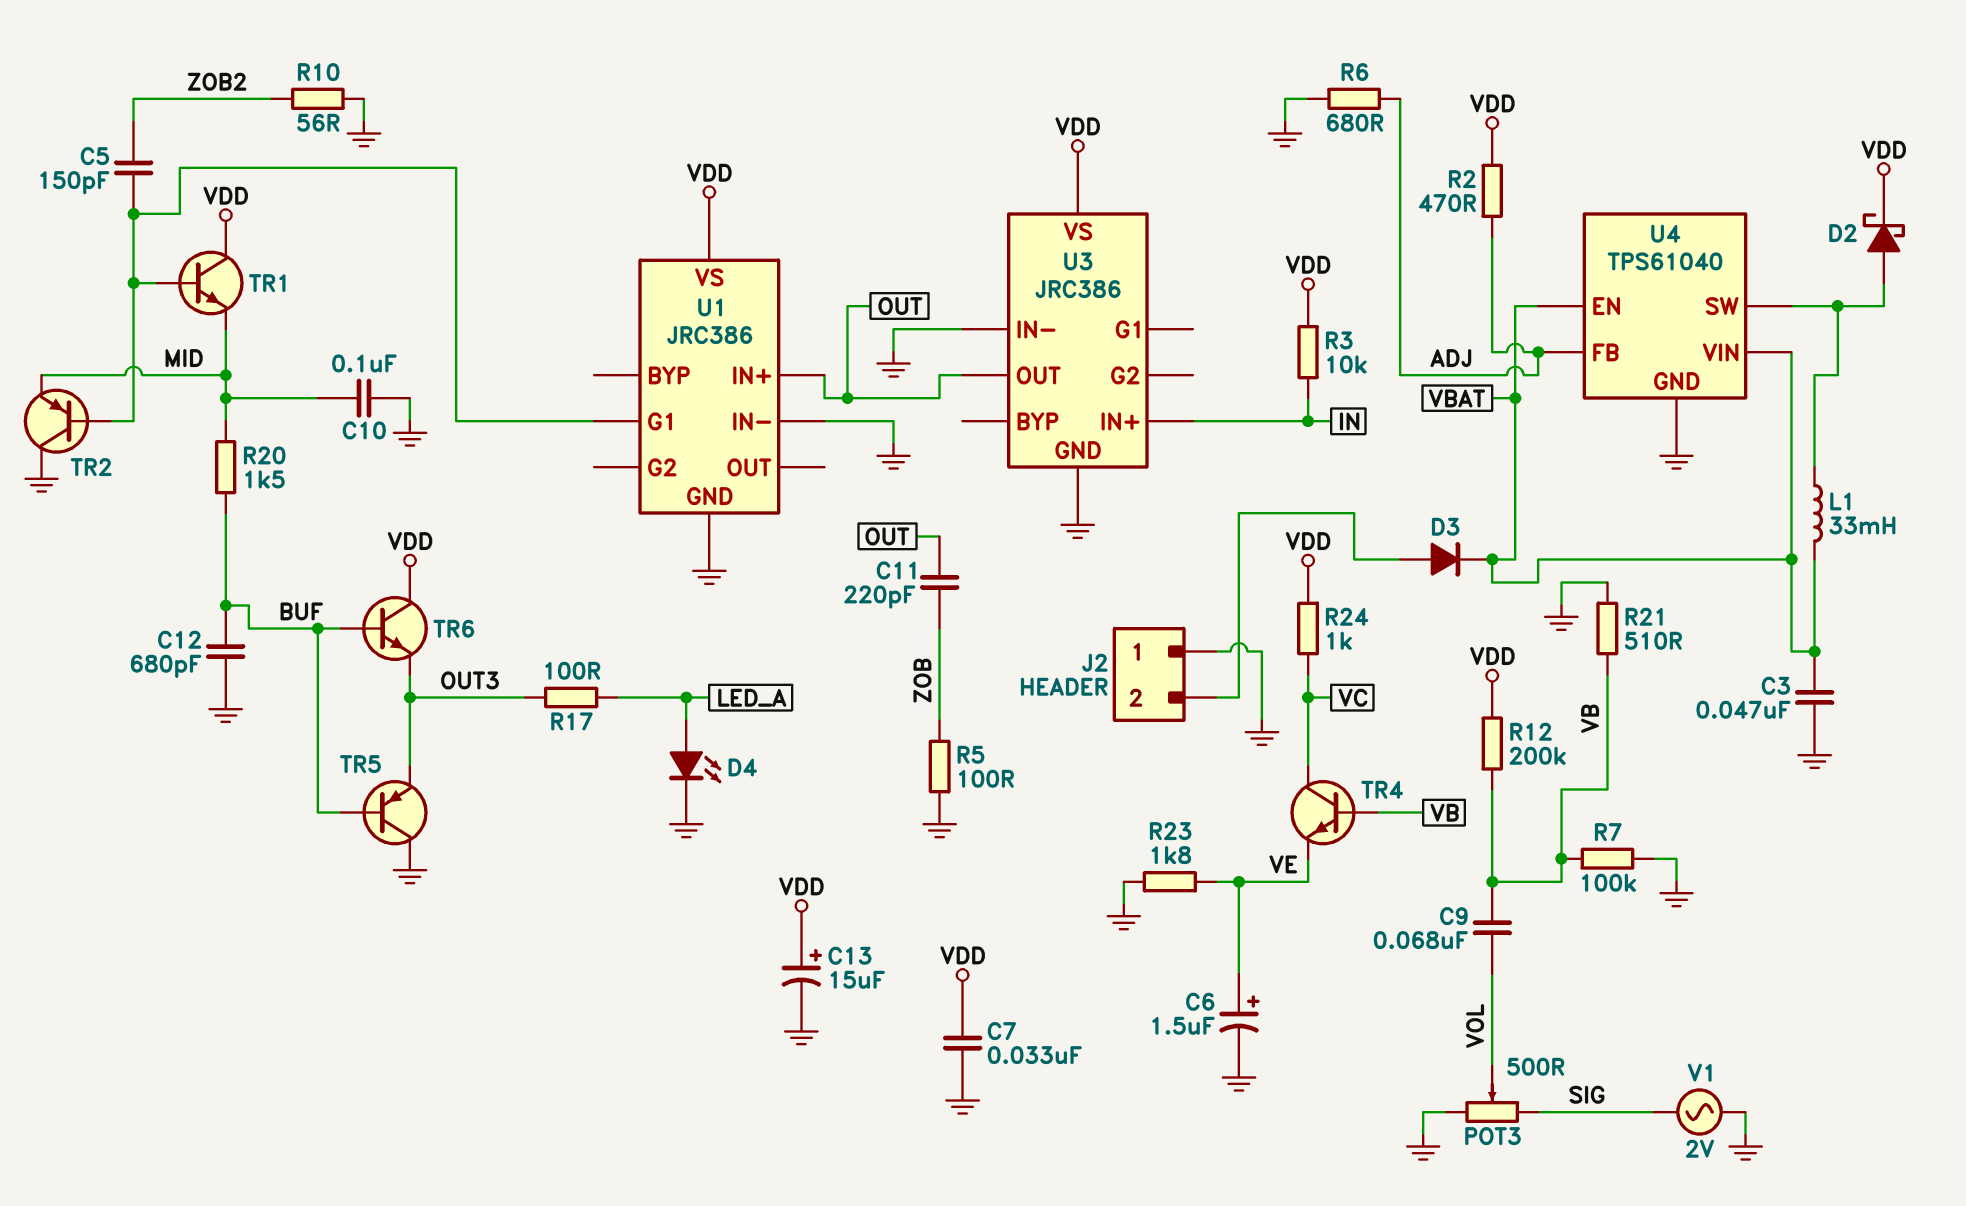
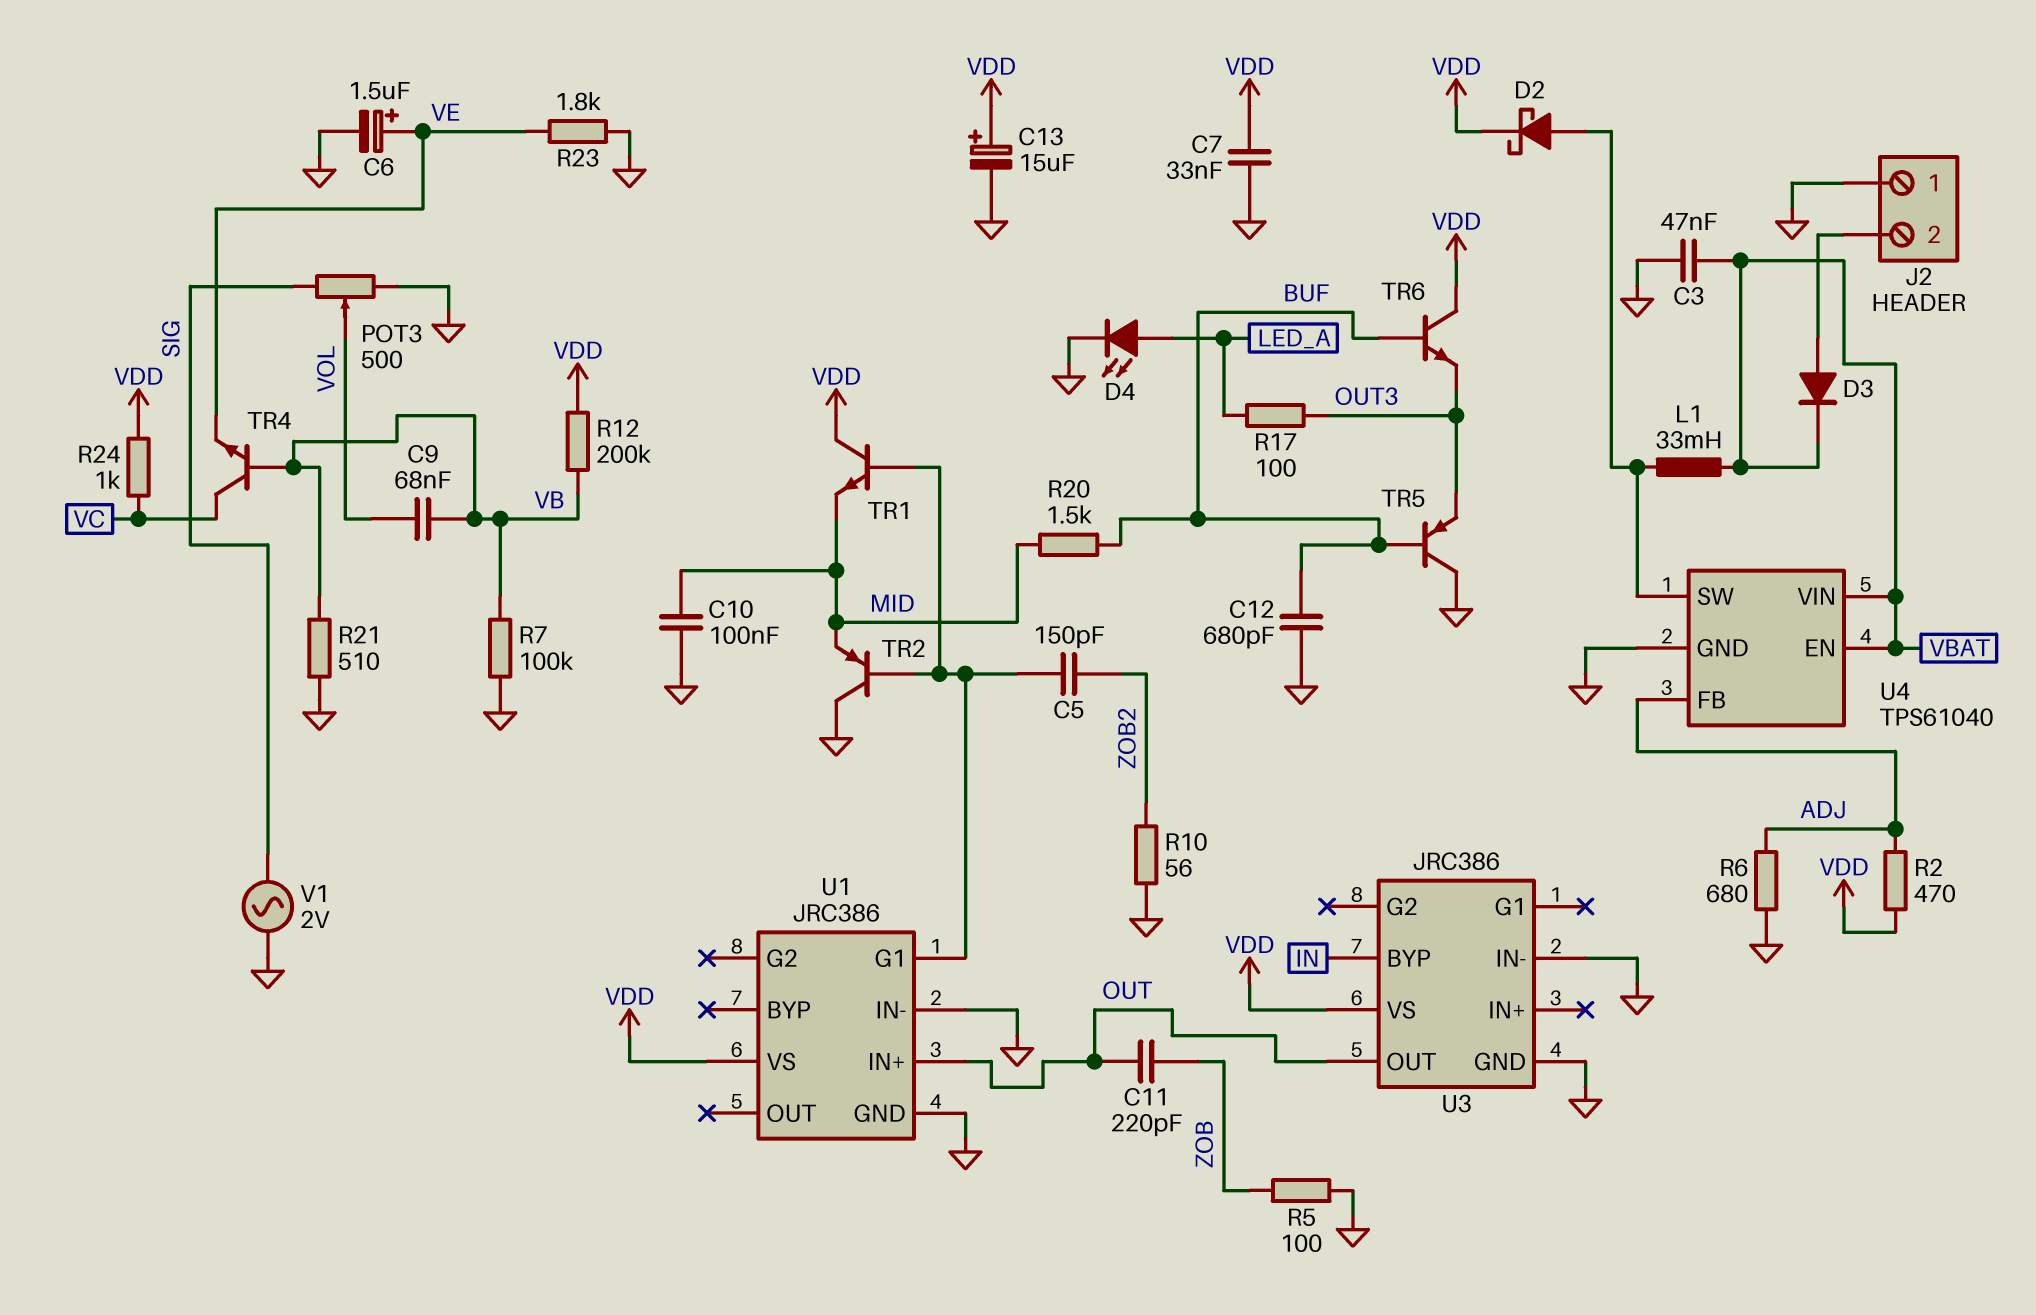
R3: 10k (IN, VDD) -> none
U3 pin BYP: none -> IN
U3 pin IN+: IN -> none

